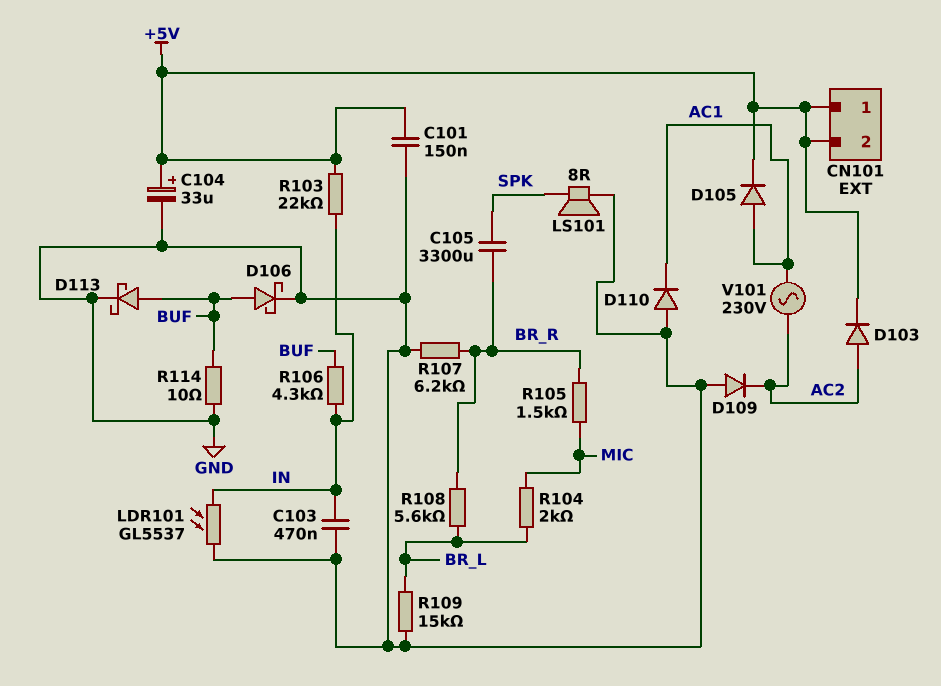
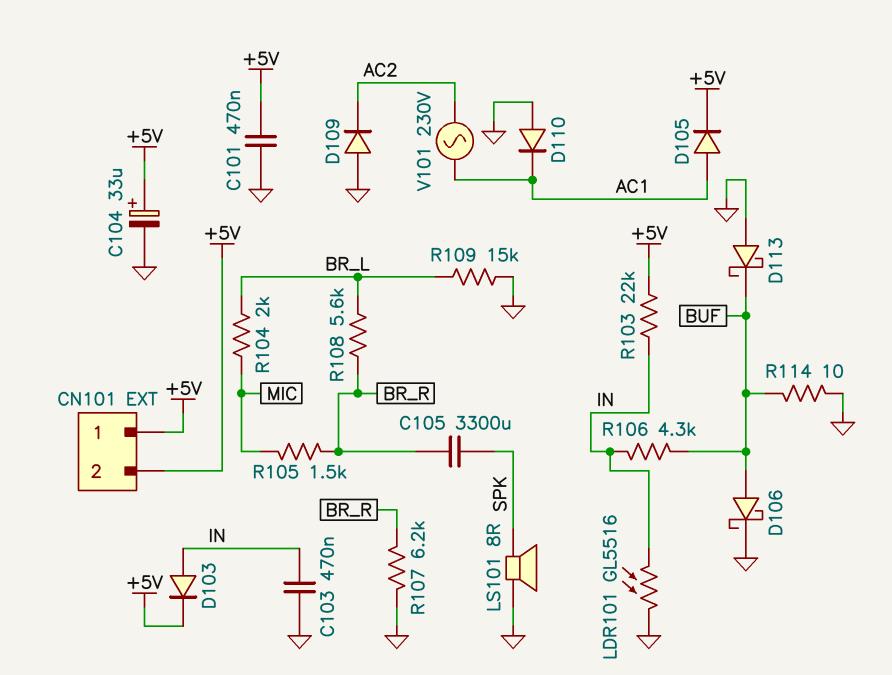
C101: 150nF (+5V, GND) -> 470nF (+5V, GND)
D103: diode (A AC2, K +5V) -> diode (A IN, K +5V)
D113: schottky (A BUF, K GND) -> schottky (A GND, K BUF)
LDR101: GL5537 (GND, IN) -> GL5516 (GND, IN)

